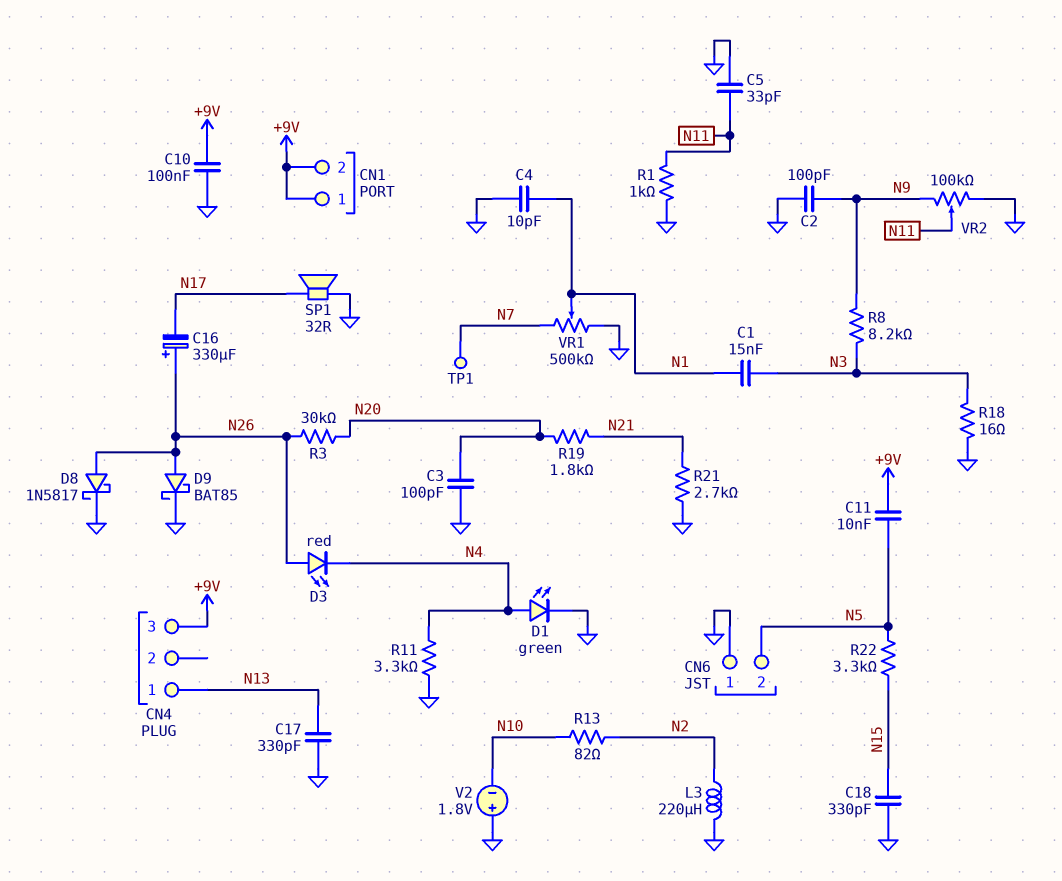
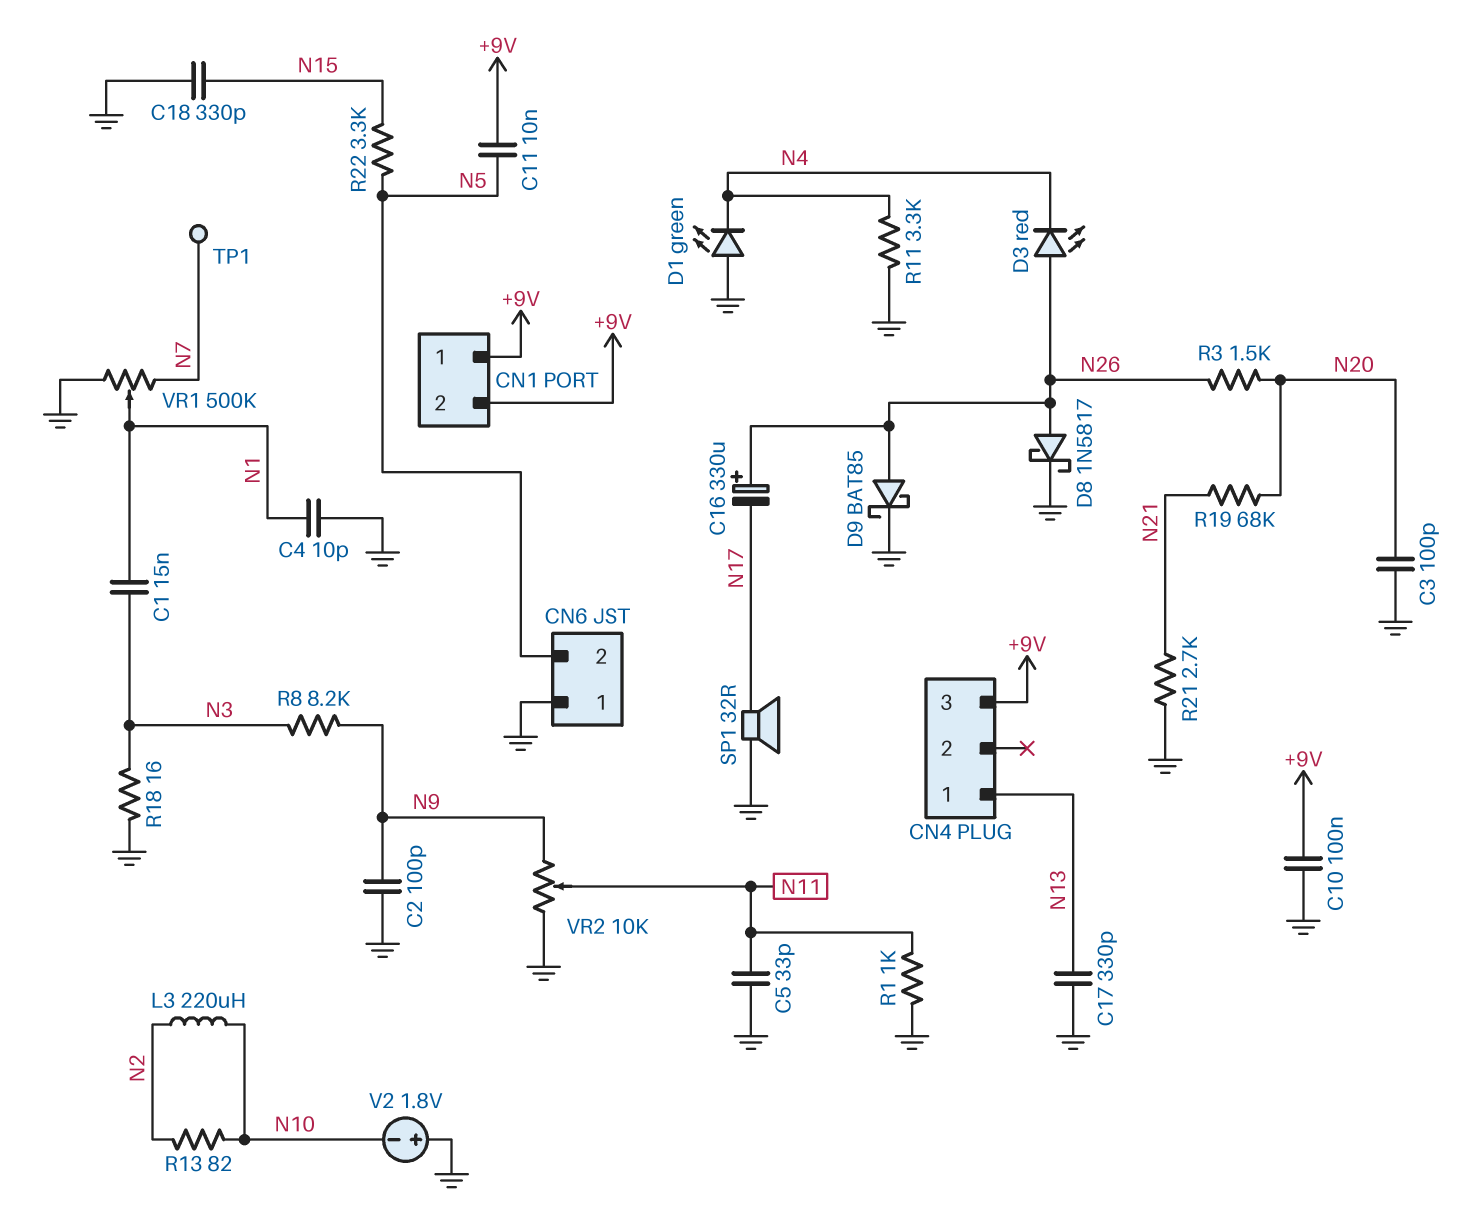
D1: LED green (A N4, K GND) -> LED green (A GND, K N4)
L3: 220uH (GND, N2) -> 220uH (N2, N10)
R3: 30k (N20, N26) -> 1.5k (N20, N26)
R19: 1.8k (N20, N21) -> 68k (N20, N21)
VR2: 100k (GND, N9, wiper N11) -> 10k (GND, N9, wiper N11)

